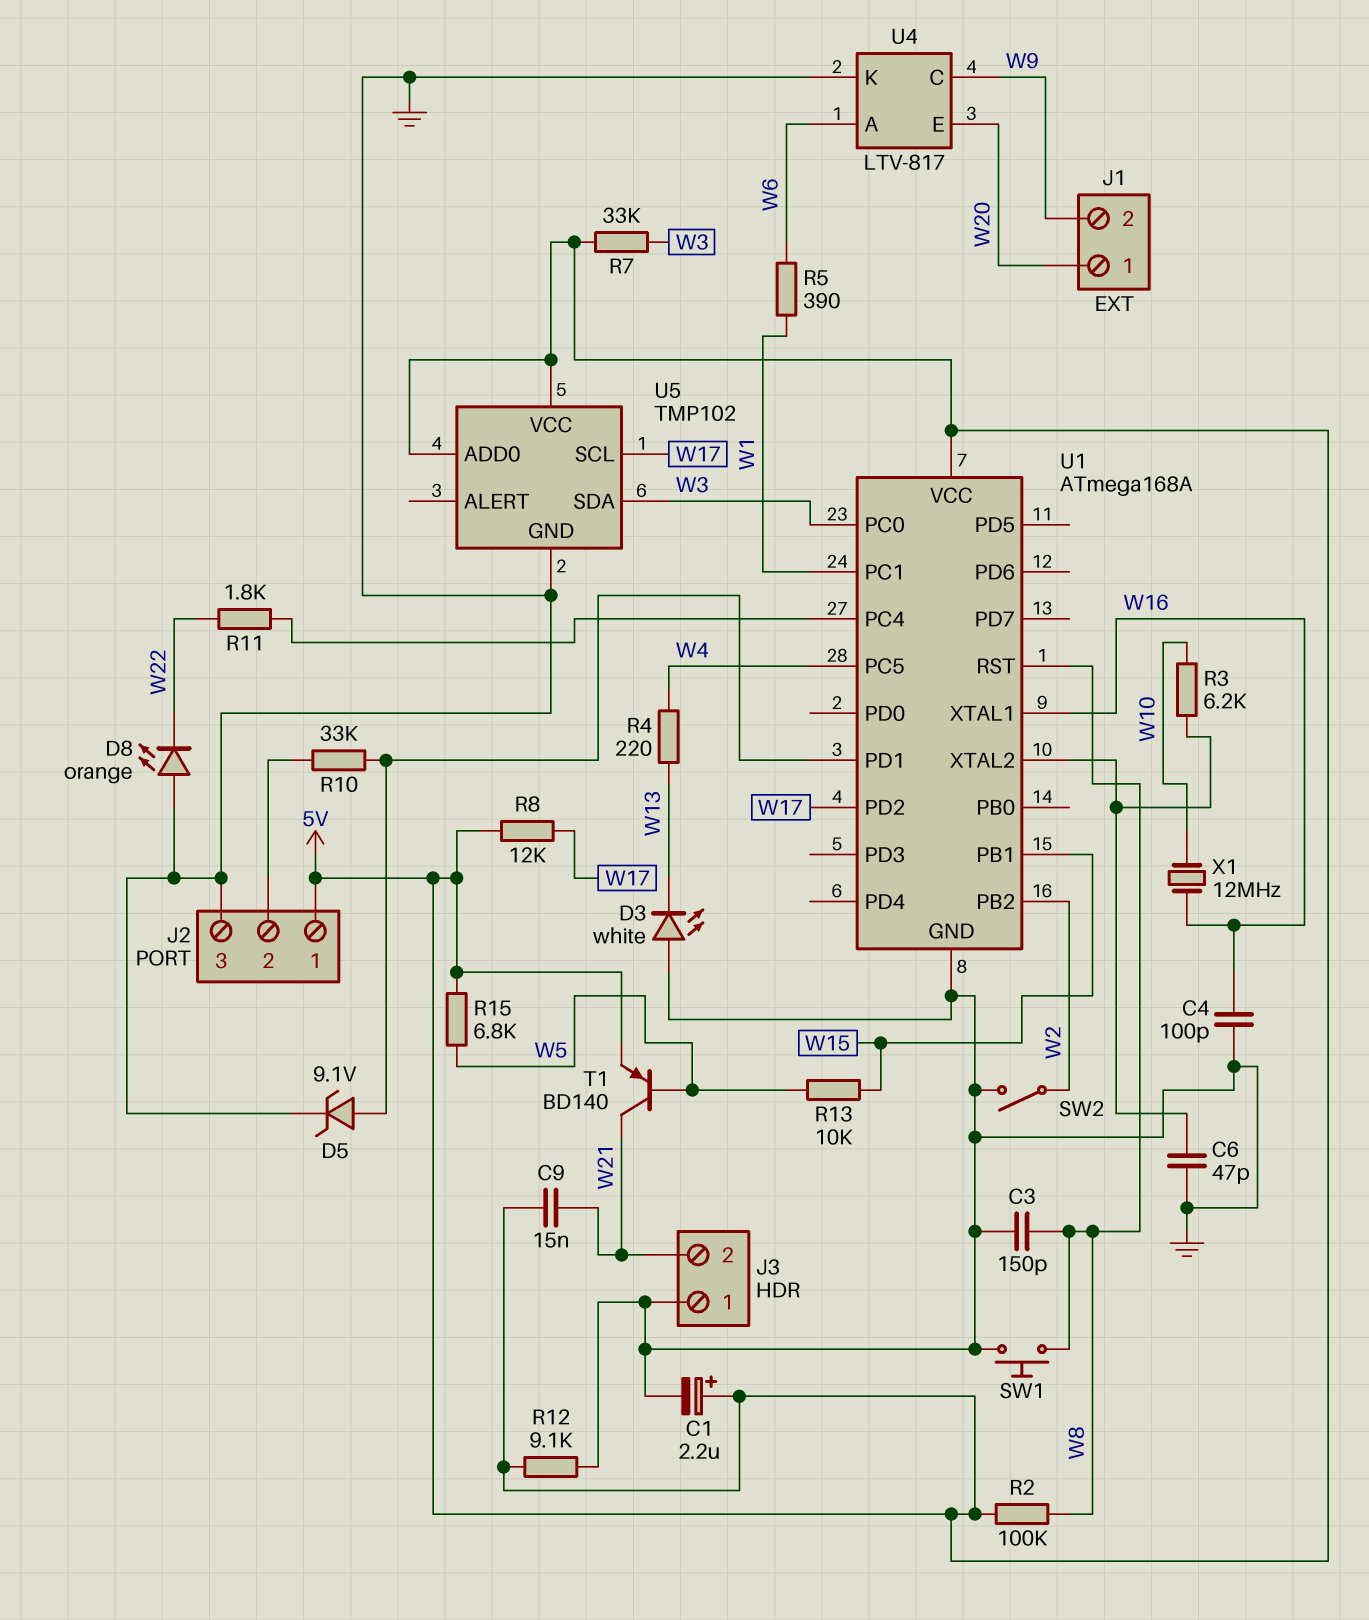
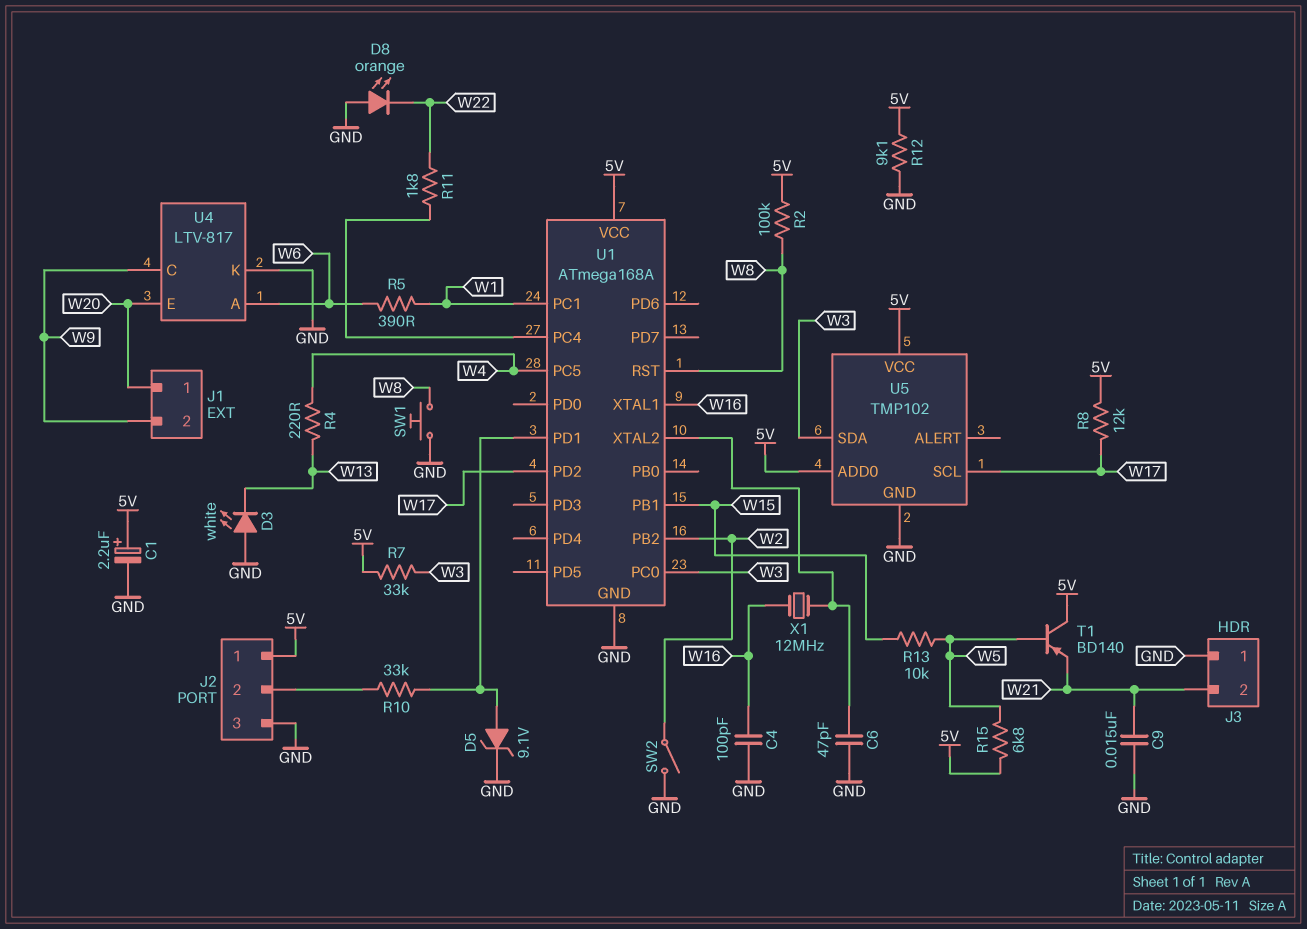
C3: 150pF (GND, W8) -> none
C9: 15nF (5V, W21) -> 15nF (GND, W21)
R3: 6.2k (U1/XTAL2, W10) -> none
T1: PNP BD140 (B W5, C W21, E 5V) -> PNP BD140 (B W5, C 5V, E W21)
X1: 12MHz (W10, W16) -> 12MHz (U1/XTAL2, W16)

